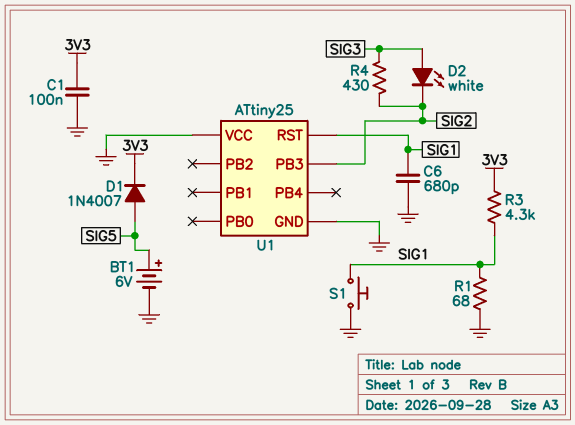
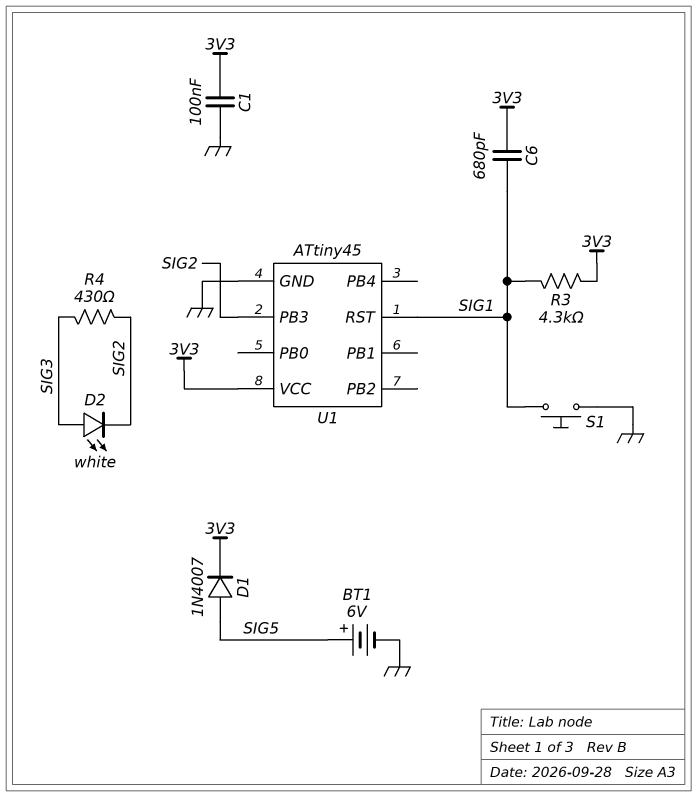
C6: 680pF (GND, SIG1) -> 680pF (3V3, SIG1)
R1: 68 (GND, SIG1) -> none
U1: ATtiny25 -> ATtiny45
U1 pin VCC: GND -> 3V3

